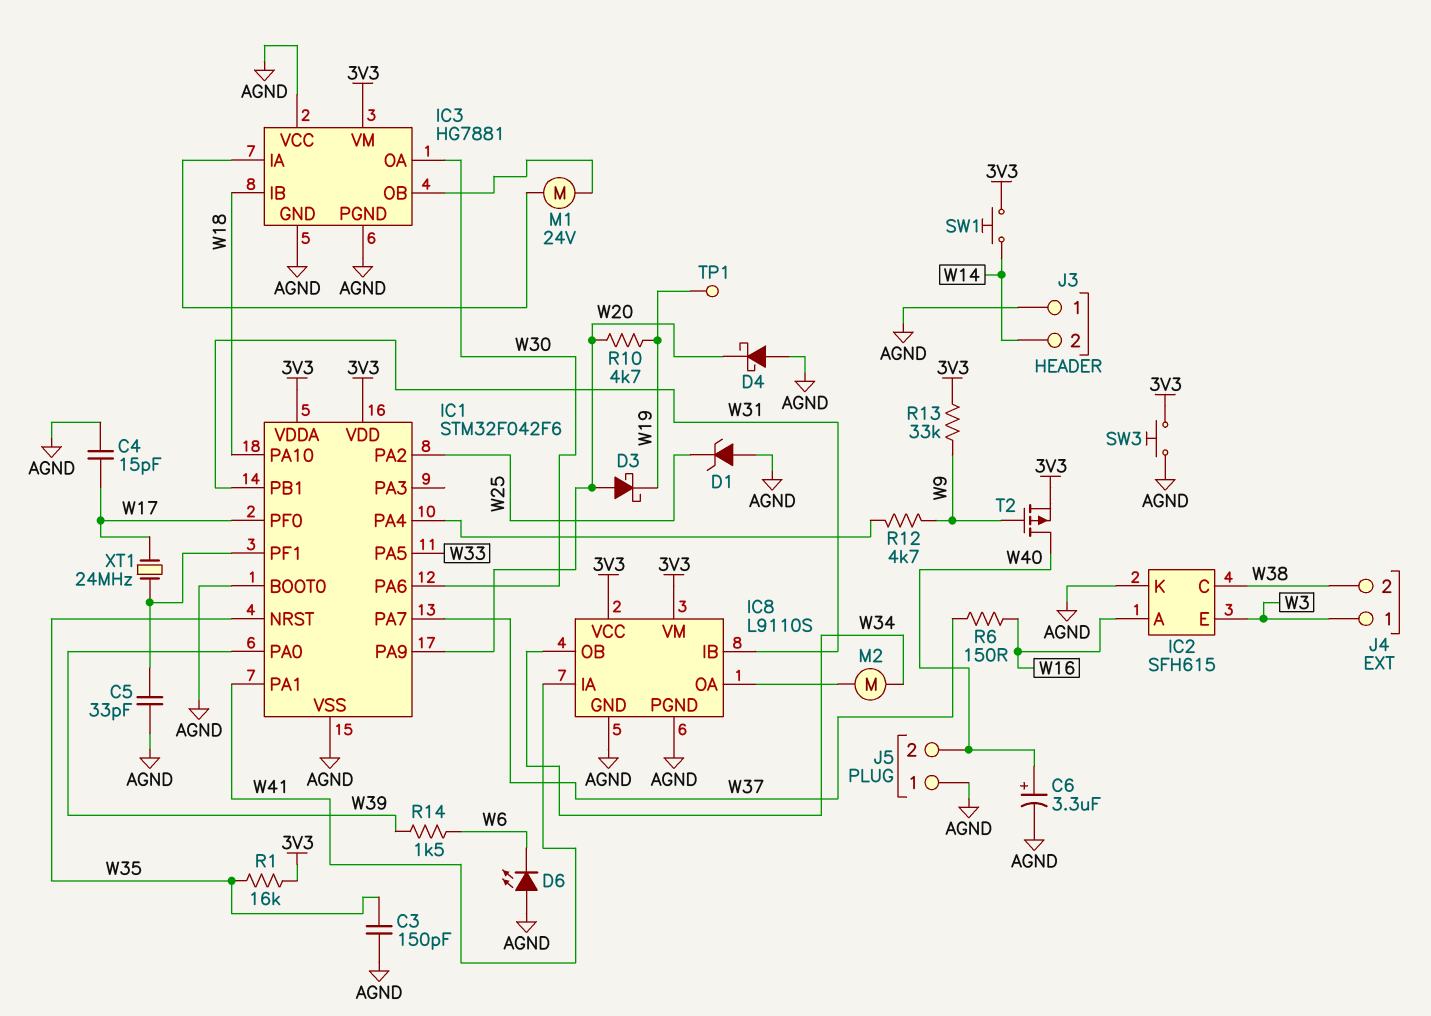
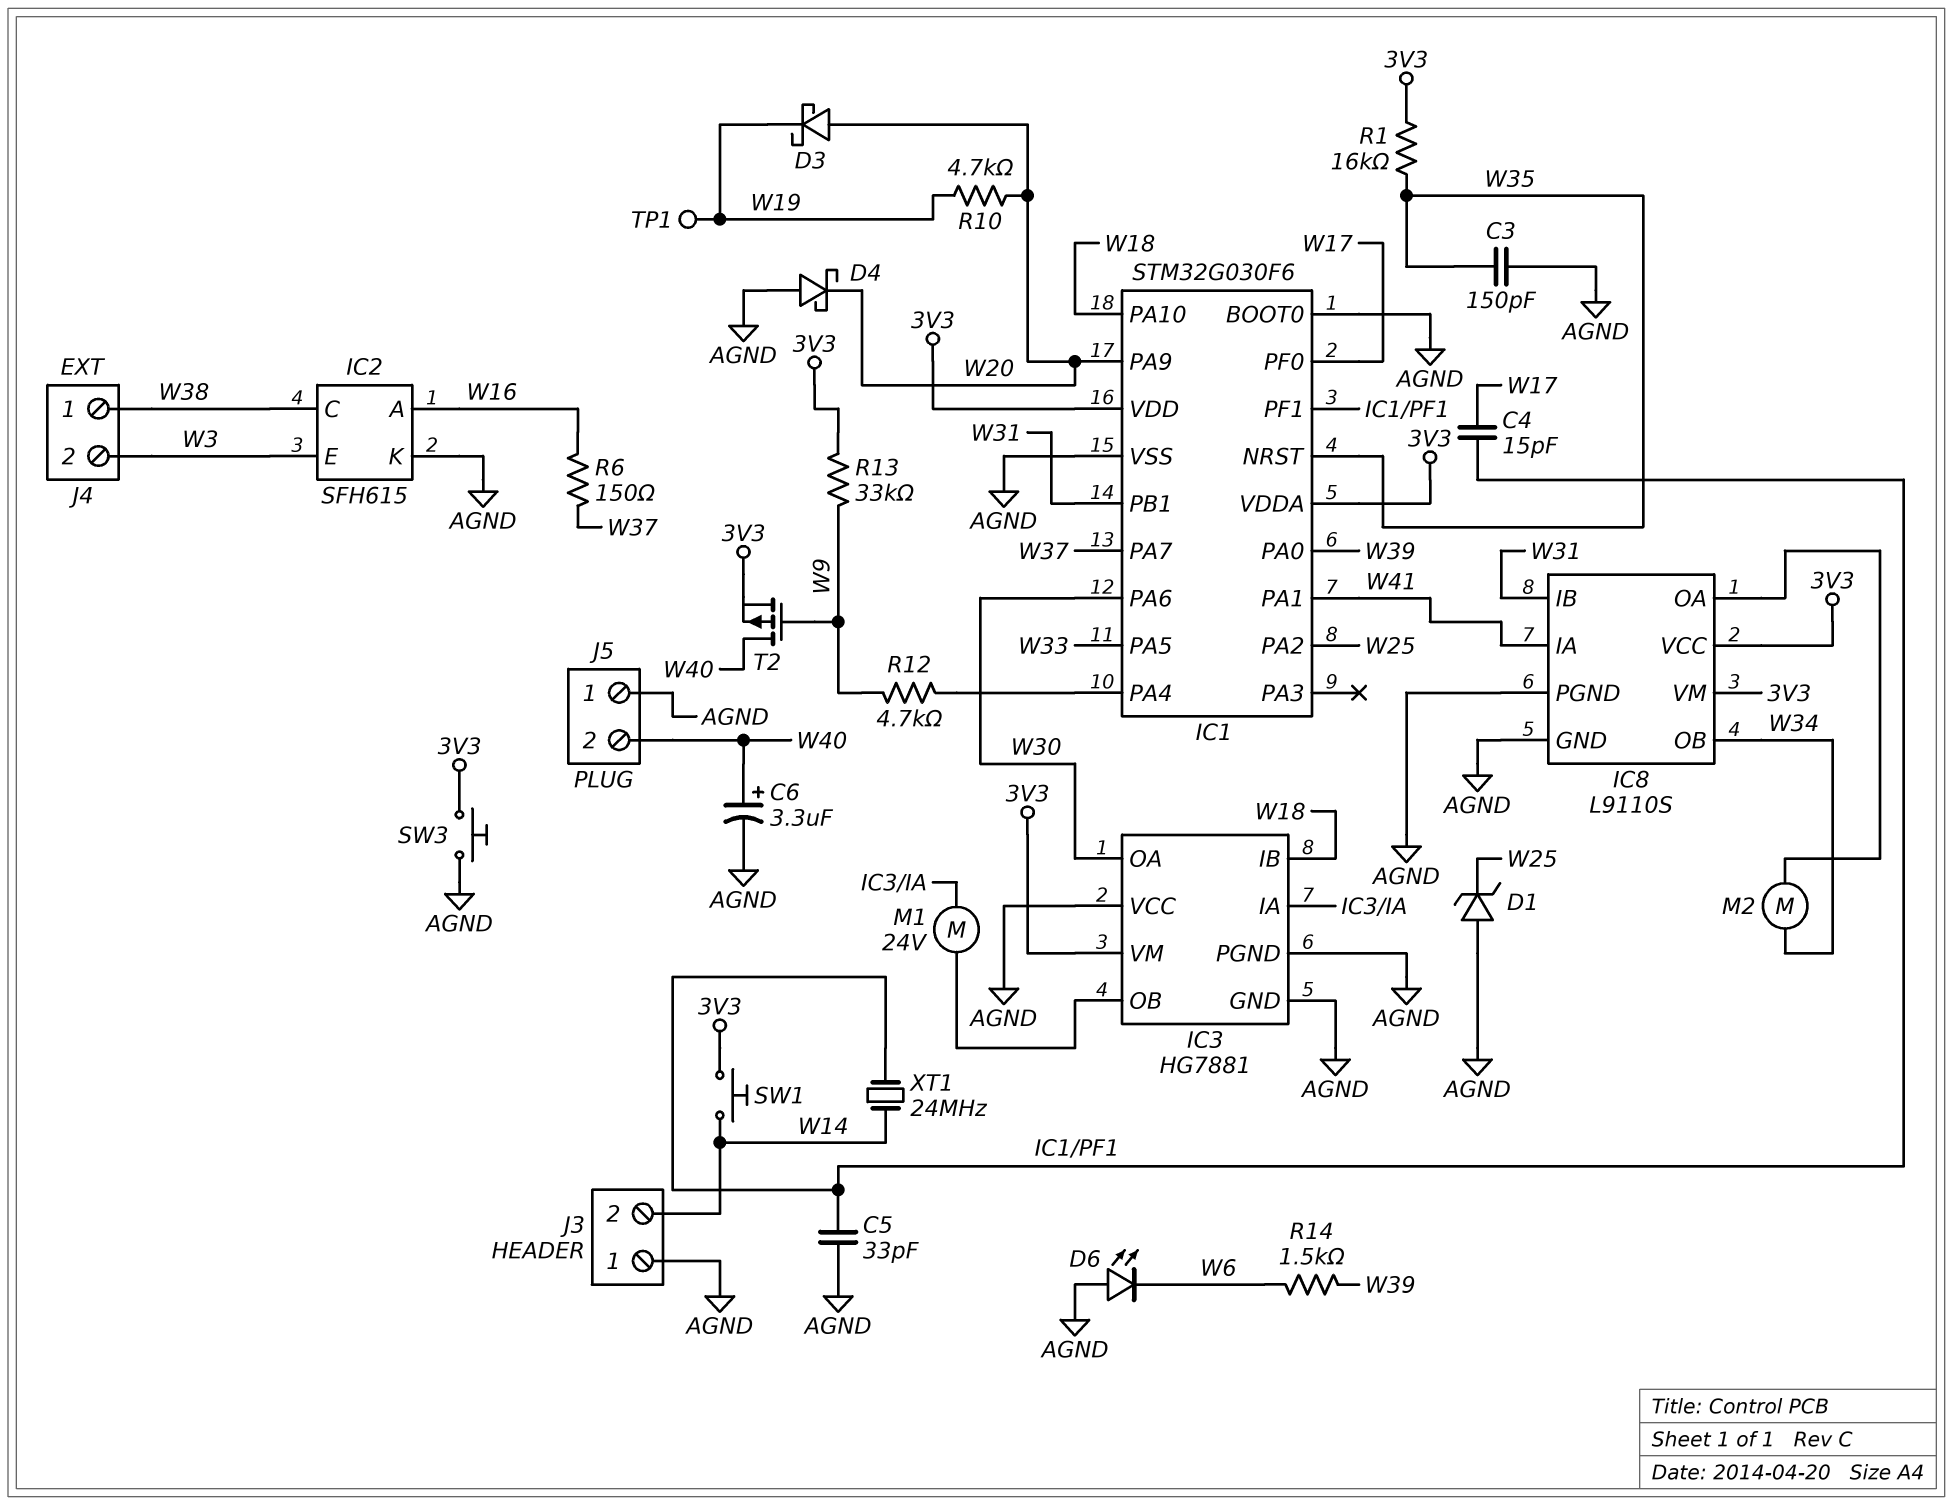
C4: 15pF (AGND, W17) -> 15pF (IC1/PF1, W17)
IC1: STM32F042F6 -> STM32G030F6
J4 pin 1: W3 -> W38
J4 pin 2: W38 -> W3
XT1: 24MHz (IC1/PF1, W17) -> 24MHz (IC1/PF1, W14)

